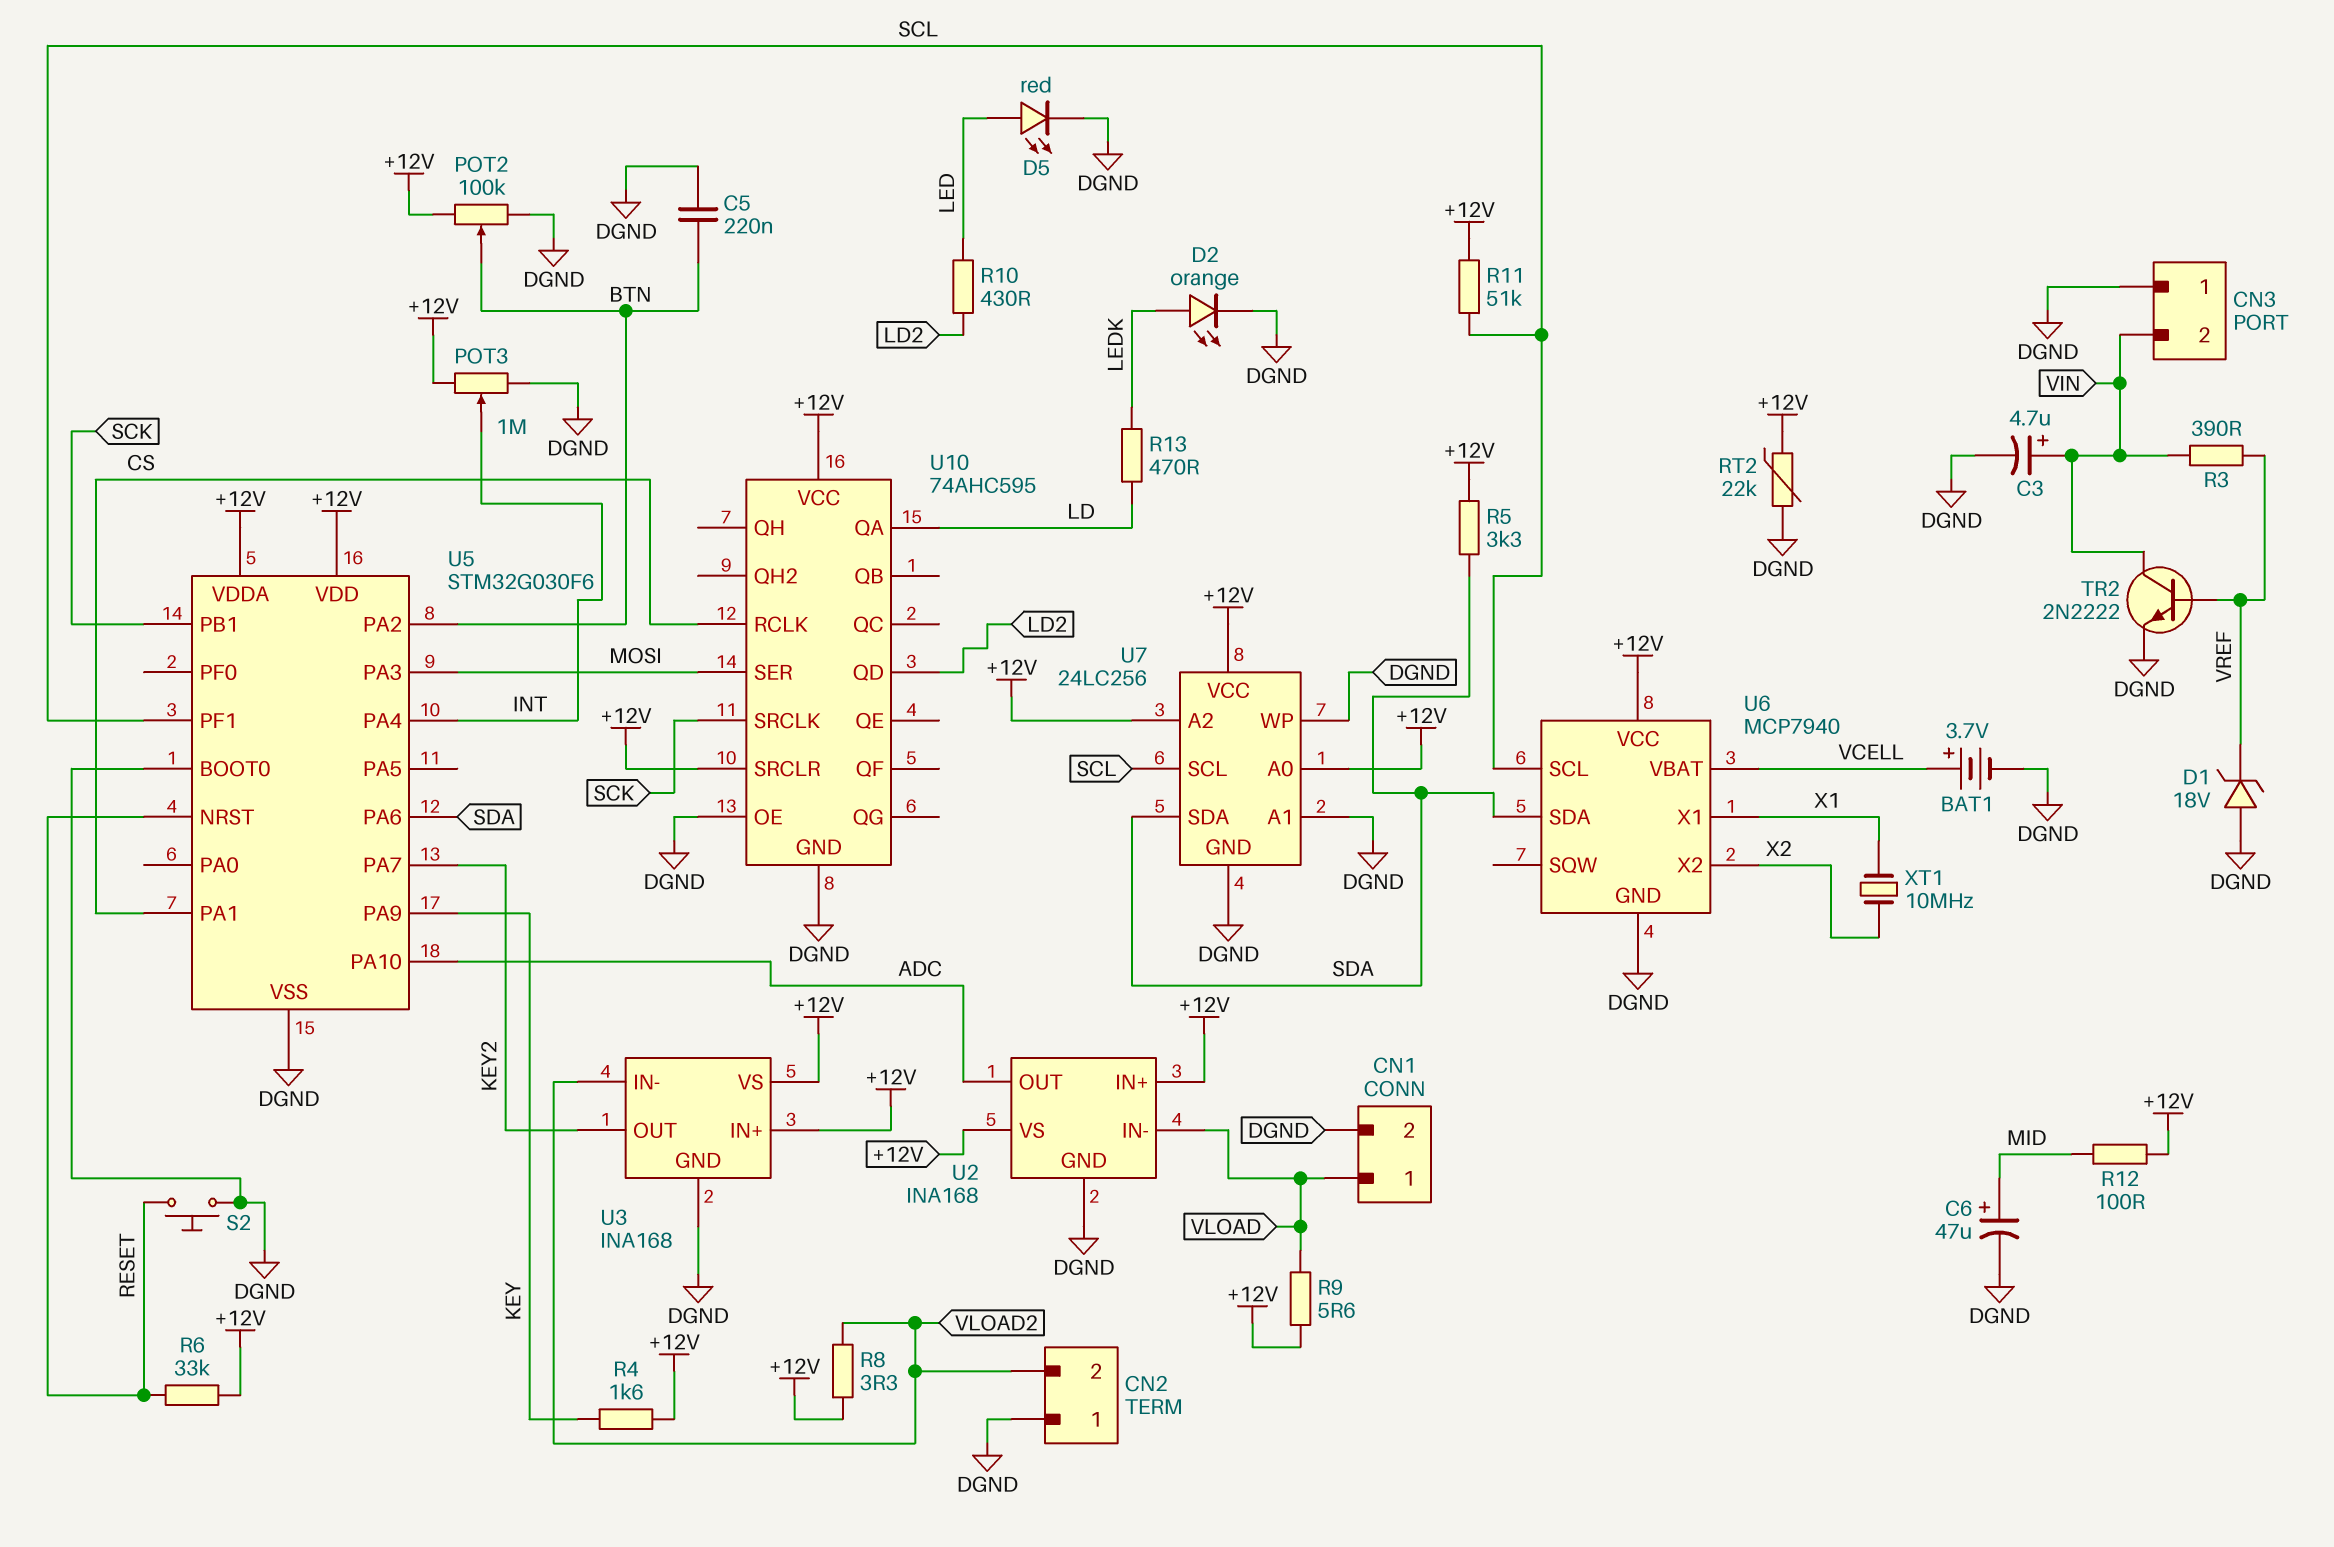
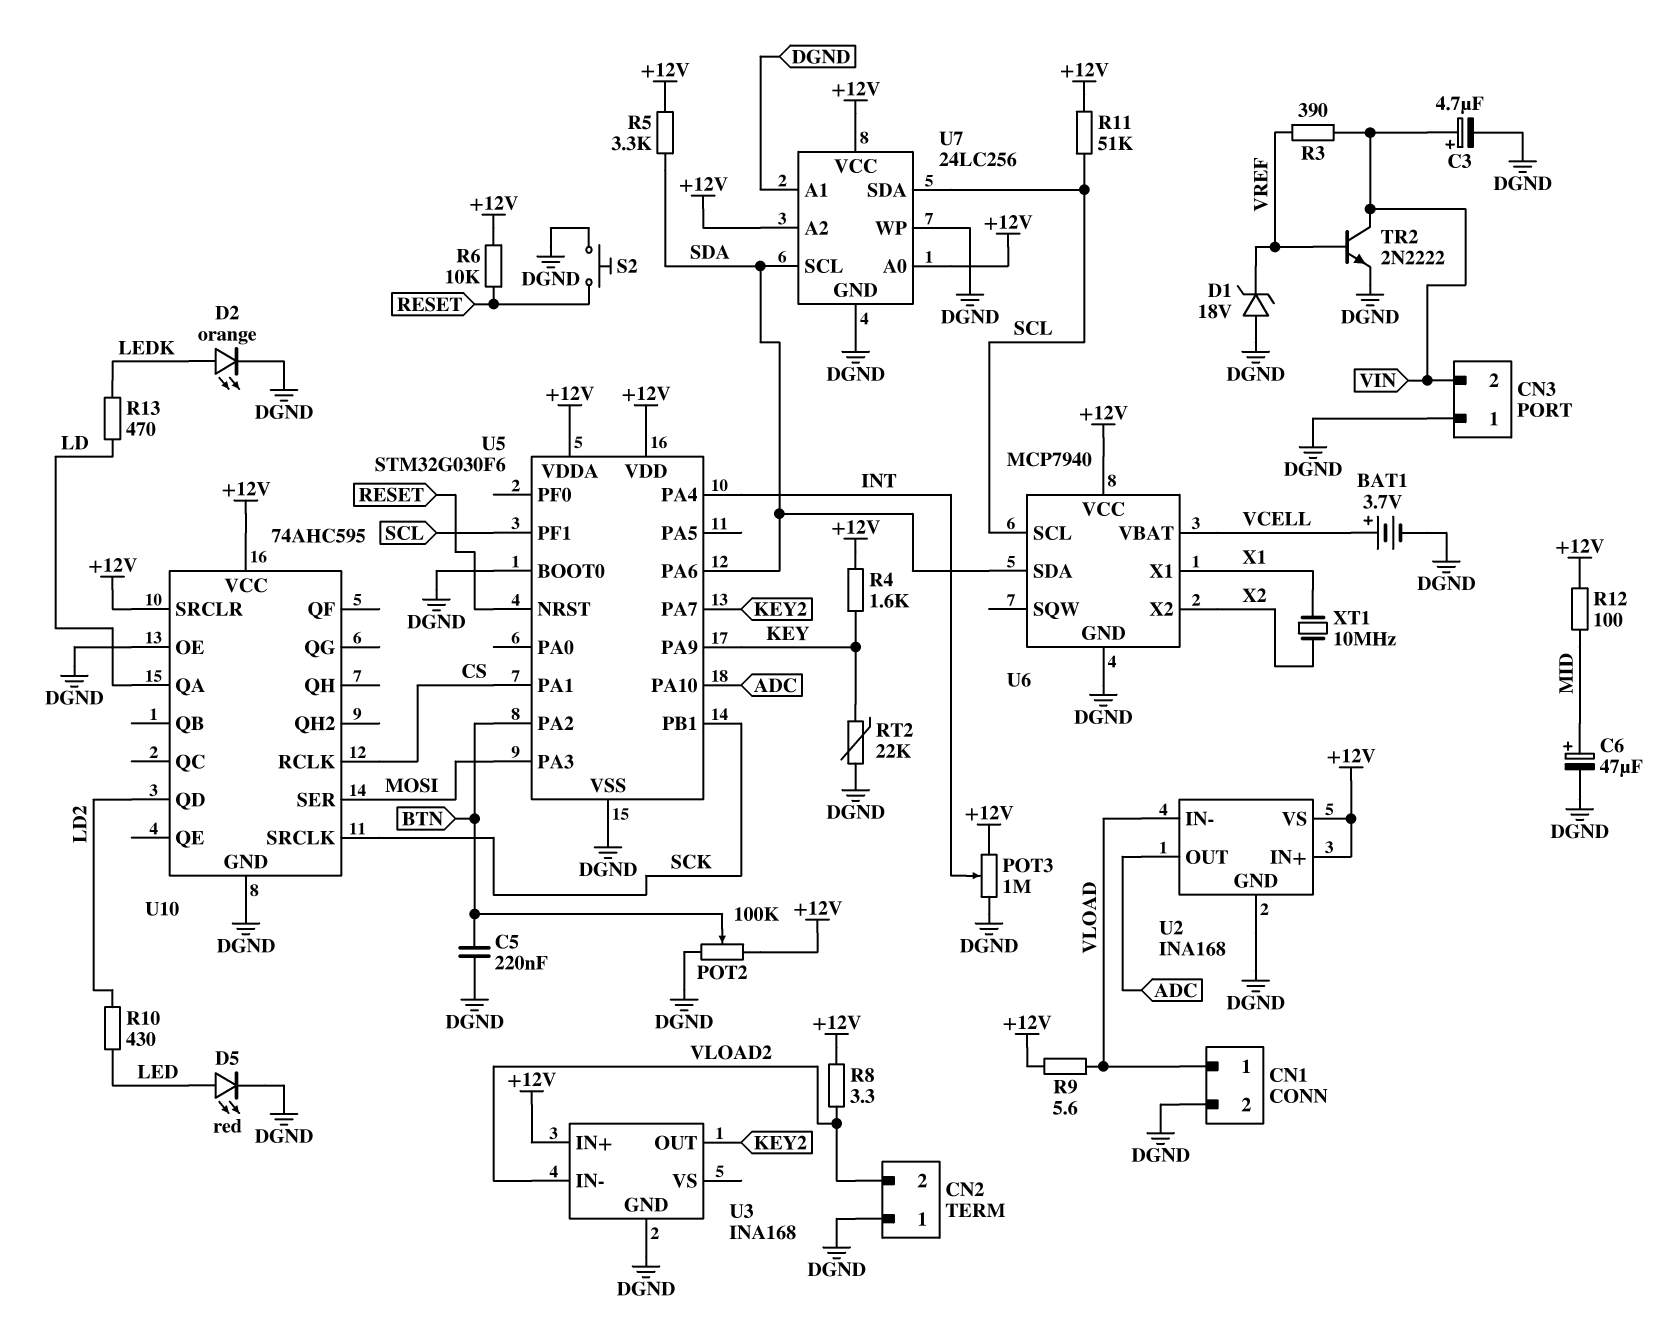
R6: 33k (+12V, RESET) -> 10k (+12V, RESET)
RT2: 22k (+12V, DGND) -> 22k (DGND, KEY)
U3 pin VS: +12V -> none
U7 pin SCL: SCL -> SDA
U7 pin SDA: SDA -> SCL

